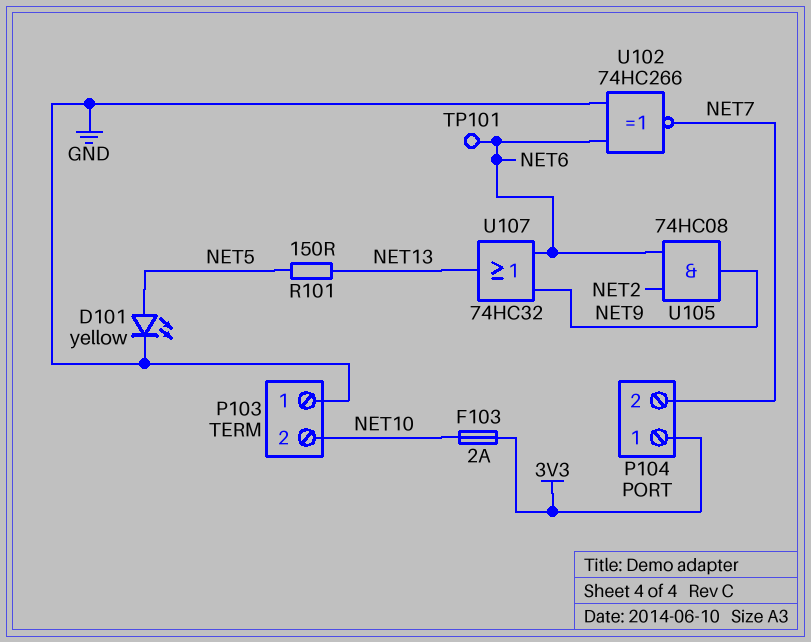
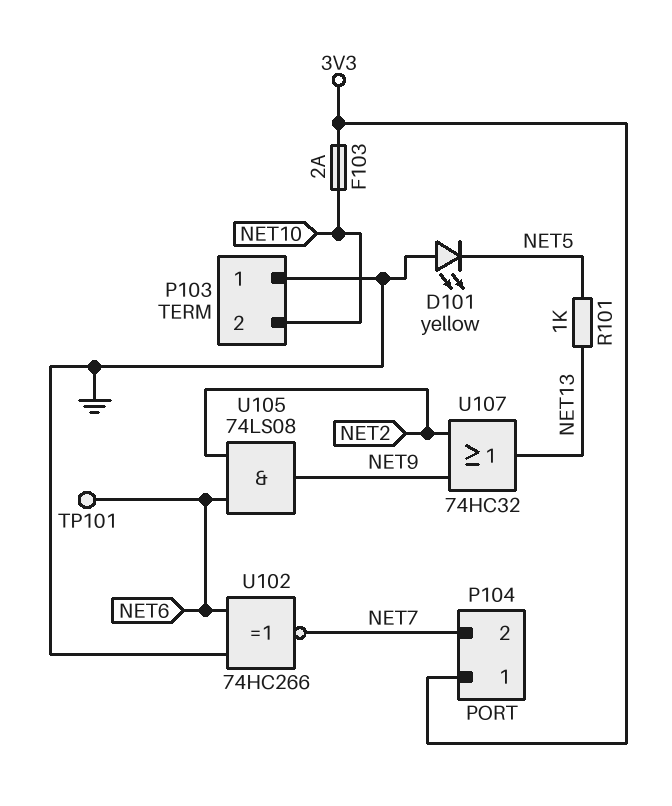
D101: LED yellow (A NET5, K GND) -> LED yellow (A GND, K NET5)
R101: 150 (NET5, NET13) -> 1k (NET5, NET13)
U105: AND 74HC08 (in NET2, in NET6, out NET9) -> AND 74LS08 (in NET2, in NET6, out NET9)
U107: OR 74HC32 (in NET6, in NET9, out NET13) -> OR 74HC32 (in NET2, in NET9, out NET13)

